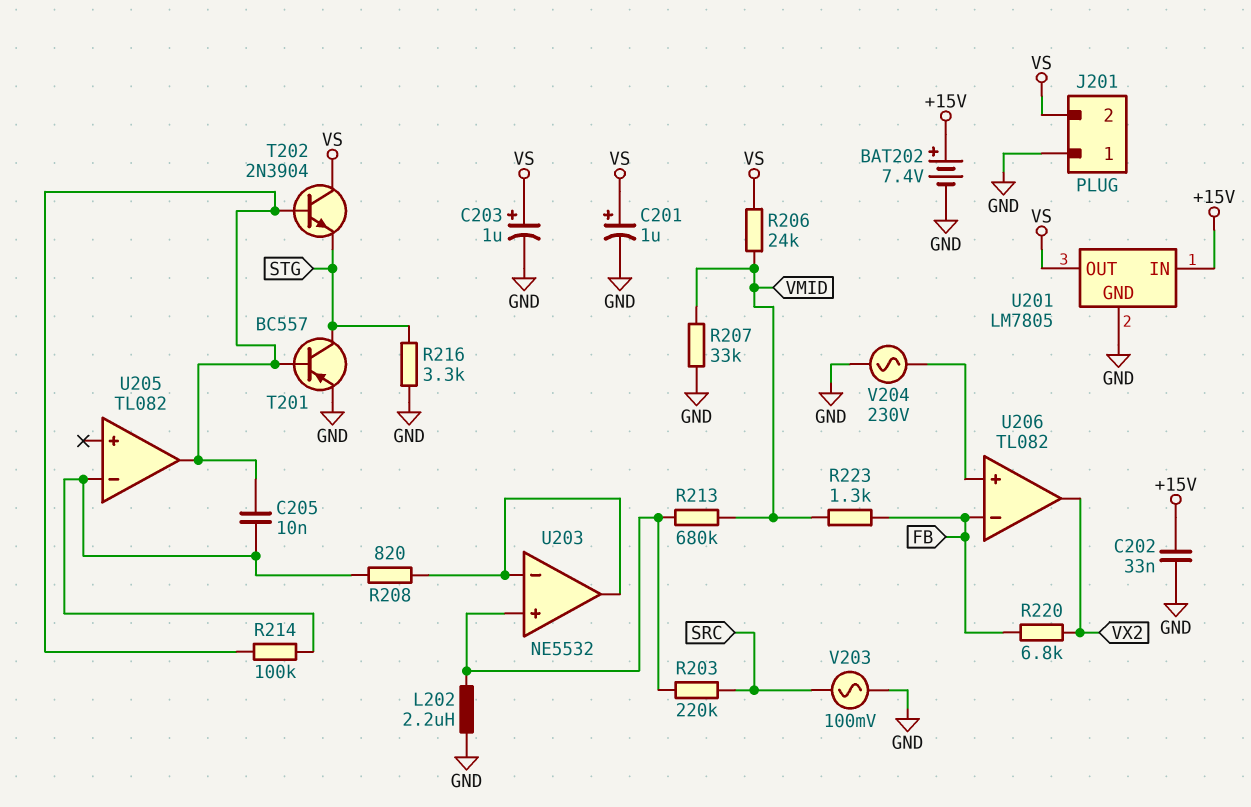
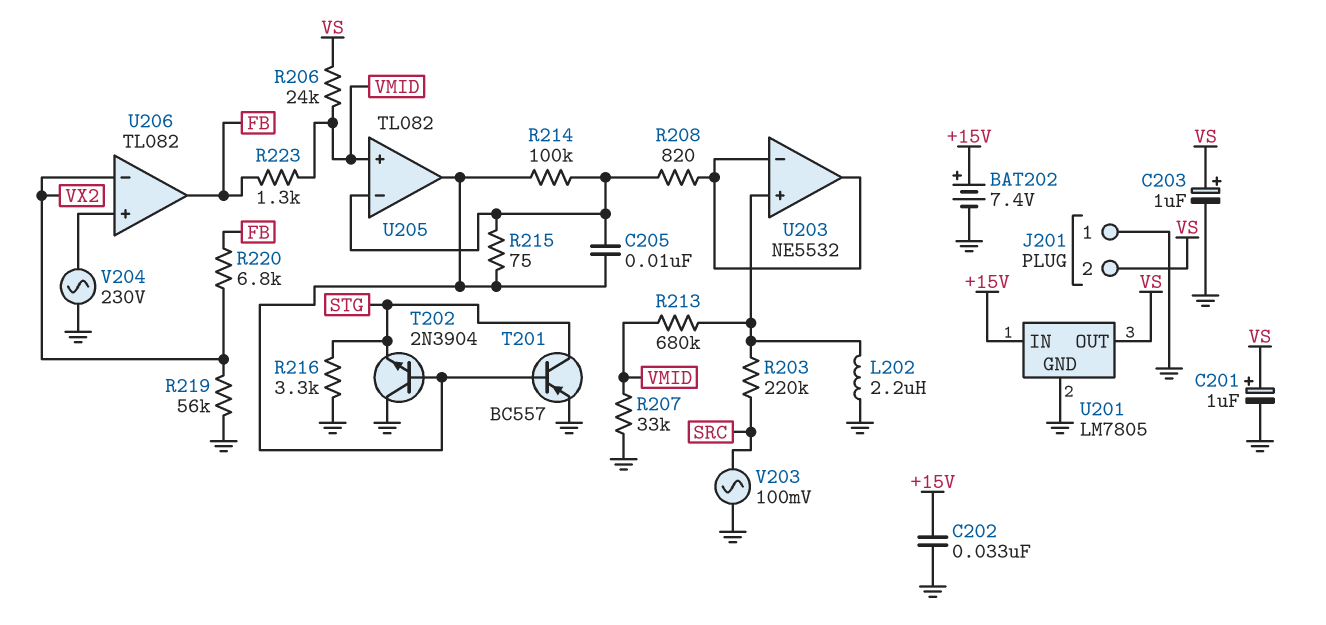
R215: none -> 75 (U205/in-, U205/out)
R219: none -> 56k (GND, VX2)
T202: NPN 2N3904 (B U205/out, C VS, E STG) -> NPN 2N3904 (B U205/out, C GND, E STG)
U205 pin in+: none -> VMID
U206 pin in-: FB -> VX2
U206 pin out: VX2 -> FB

